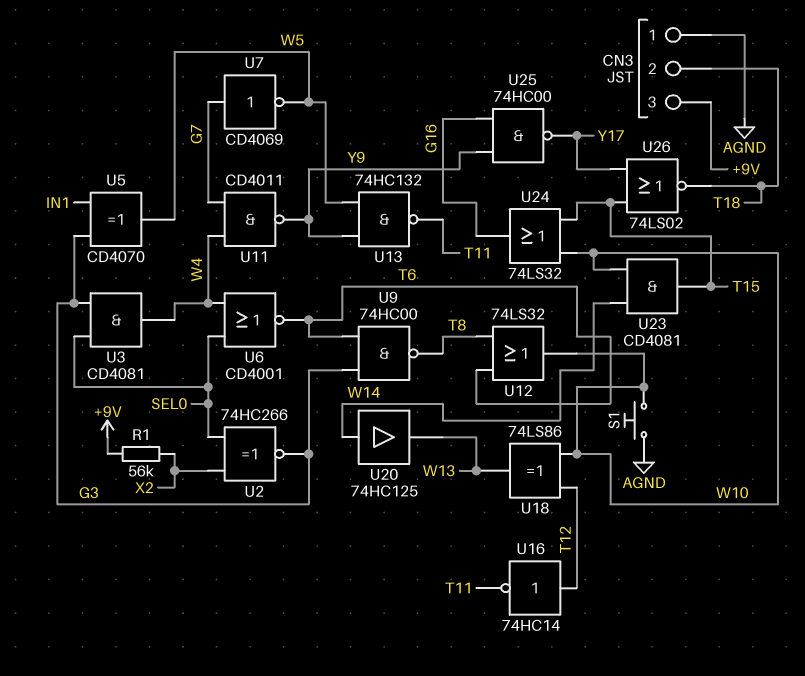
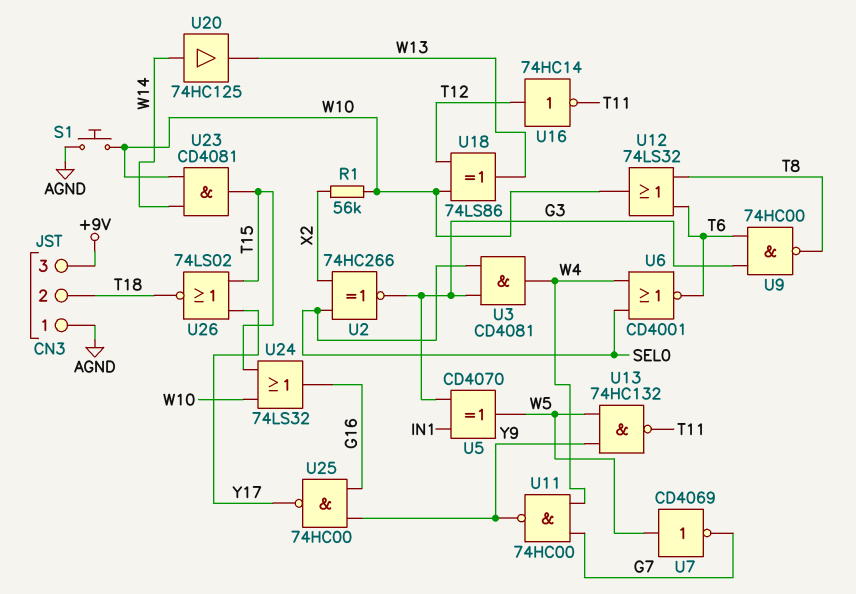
R1: 56k (+9V, X2) -> 56k (W10, X2)
U7: NOT CD4069 (in G7, out W5) -> NOT CD4069 (in W5, out G7)
U11: NAND CD4011 (in G7, in W4, out Y9) -> NAND 74HC00 (in G7, in W4, out Y9)

